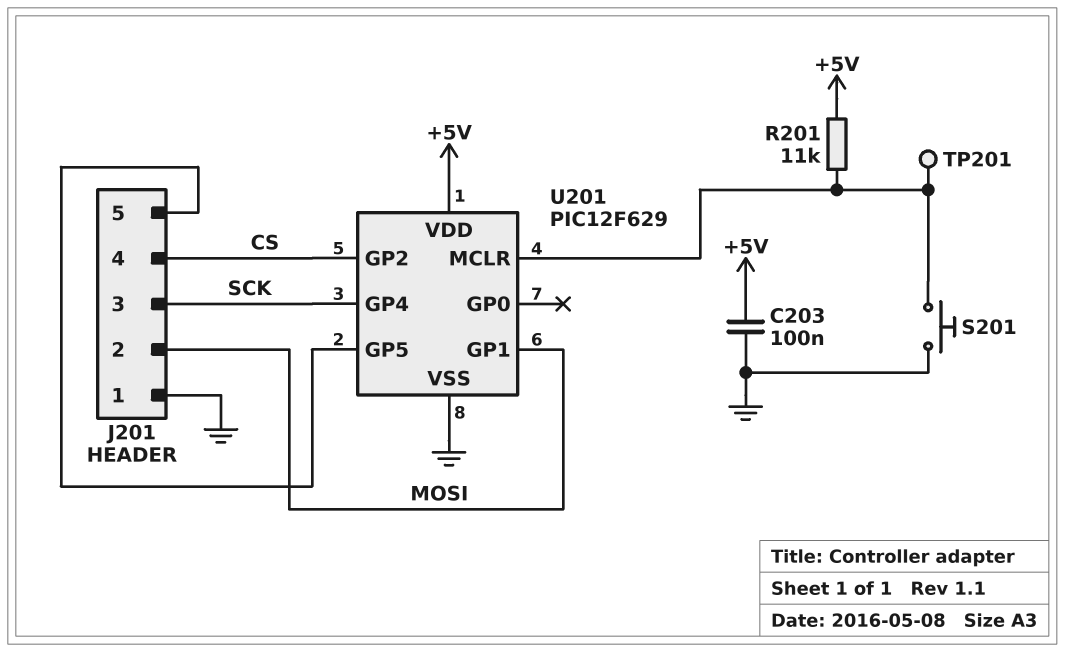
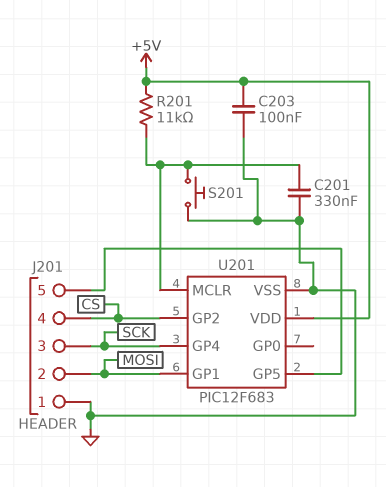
C201: none -> 330nF (GND, U201/MCLR)
TP201: test point (U201/MCLR) -> none
U201: PIC12F629 -> PIC12F683

